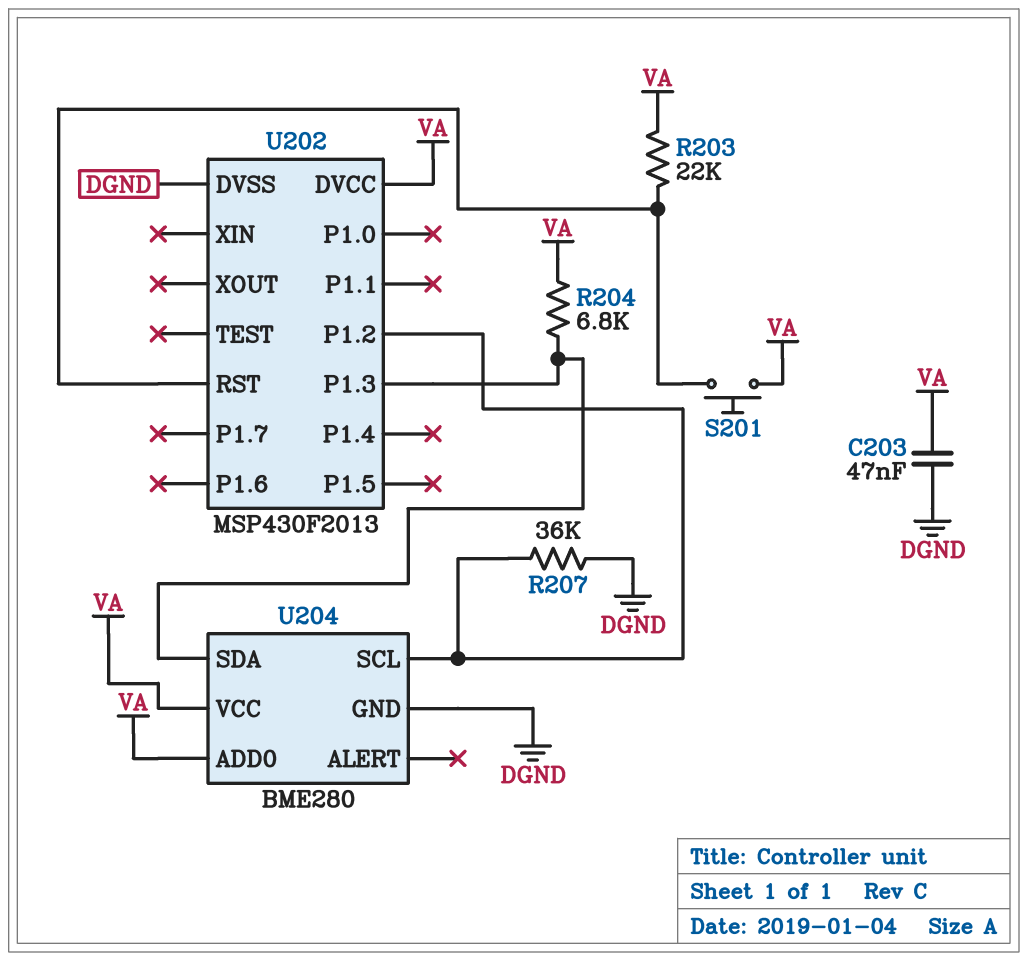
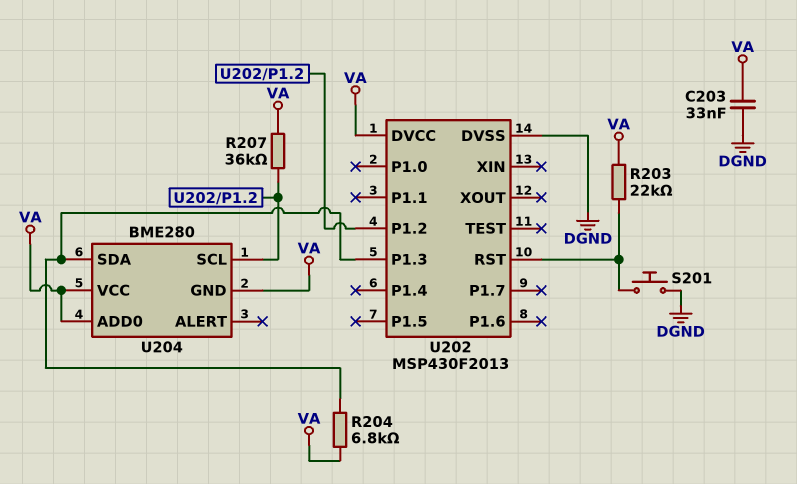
C203: 47nF (DGND, VA) -> 33nF (DGND, VA)
R207: 36k (DGND, U202/P1.2) -> 36k (U202/P1.2, VA)
S201: button (U202/RST, VA) -> button (DGND, U202/RST)
U204 pin GND: DGND -> VA

